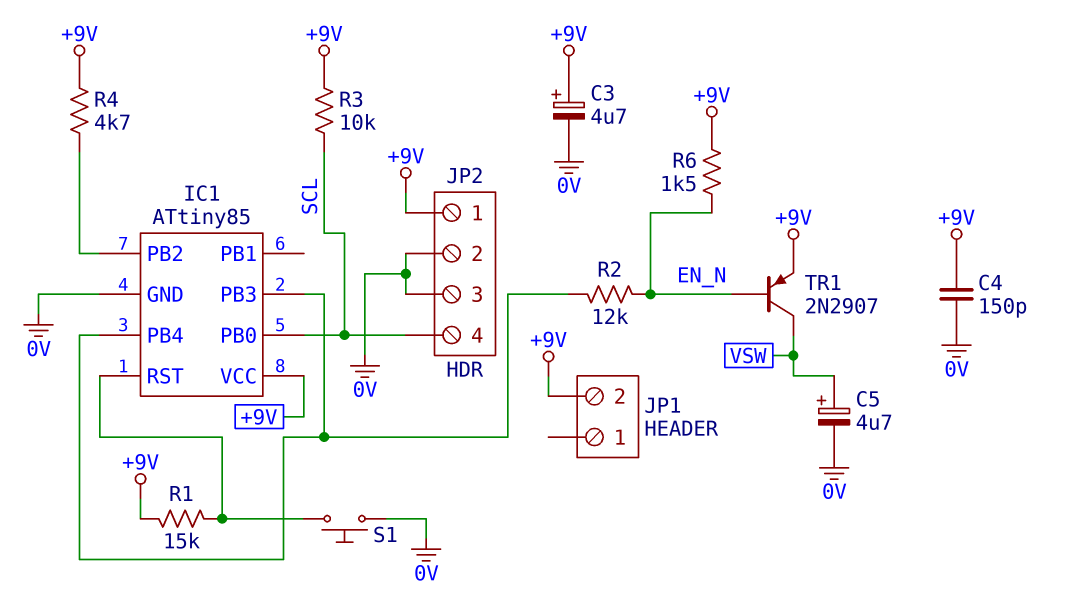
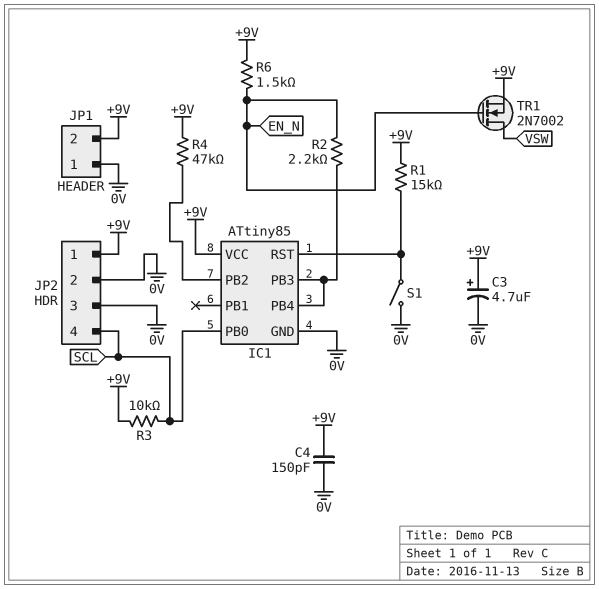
C5: 4.7uF (plus VSW, minus 0V) -> none
JP1 pin 1: none -> 0V
R2: 12k (EN_N, IC1/PB3) -> 2.2k (EN_N, IC1/PB3)
R4: 4.7k (+9V, IC1/PB2) -> 47k (+9V, IC1/PB2)
S1: button (0V, IC1/RST) -> switch (0V, IC1/RST)
TR1: PNP 2N2907 (B EN_N, C VSW, E +9V) -> NMOS 2N7002 (G EN_N, D VSW, S +9V)

